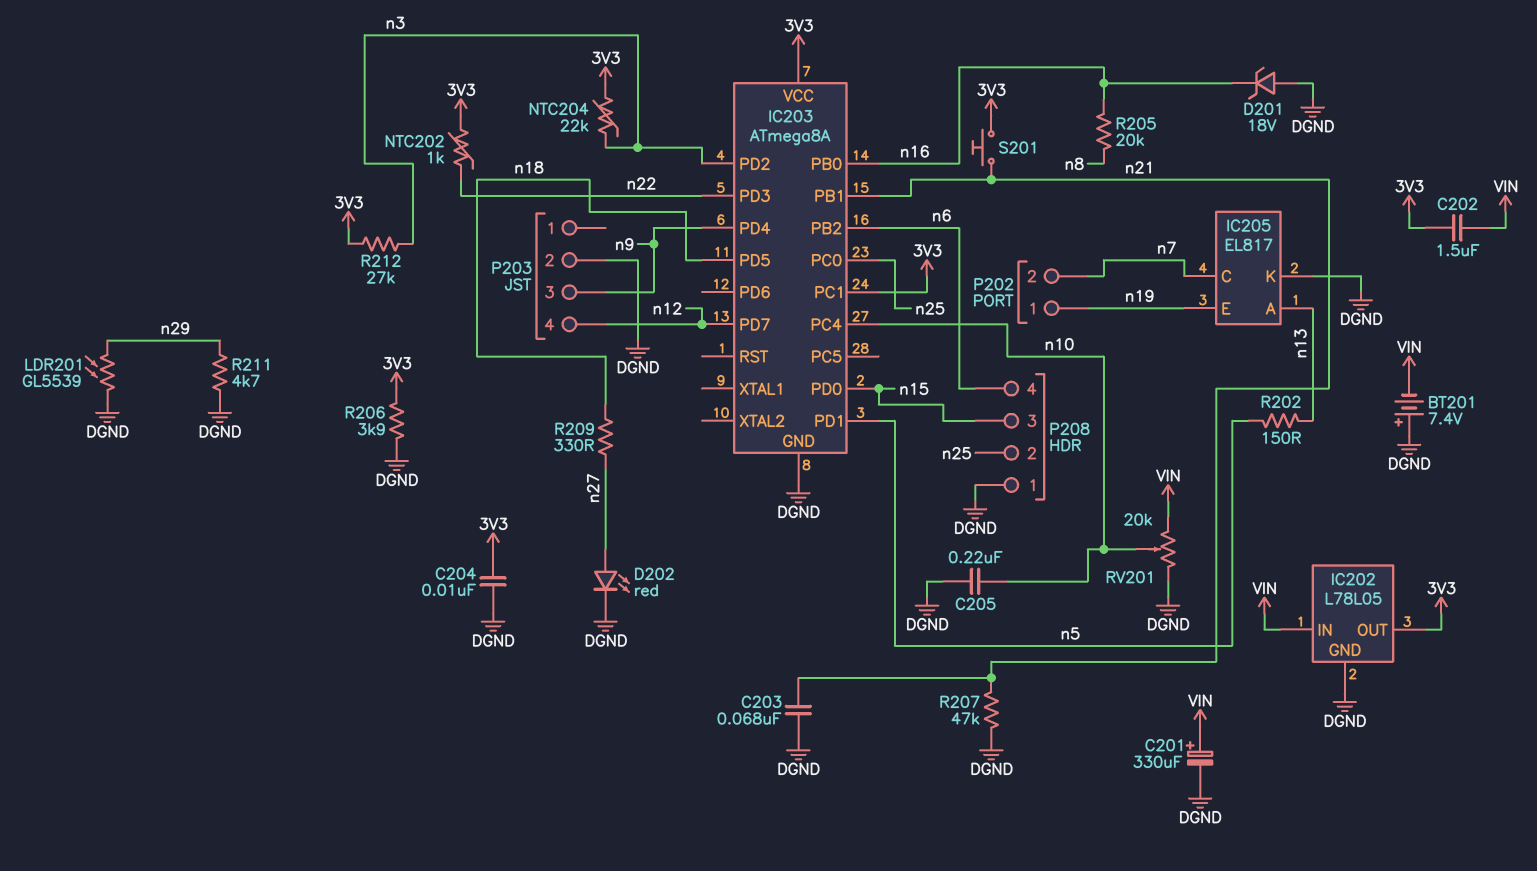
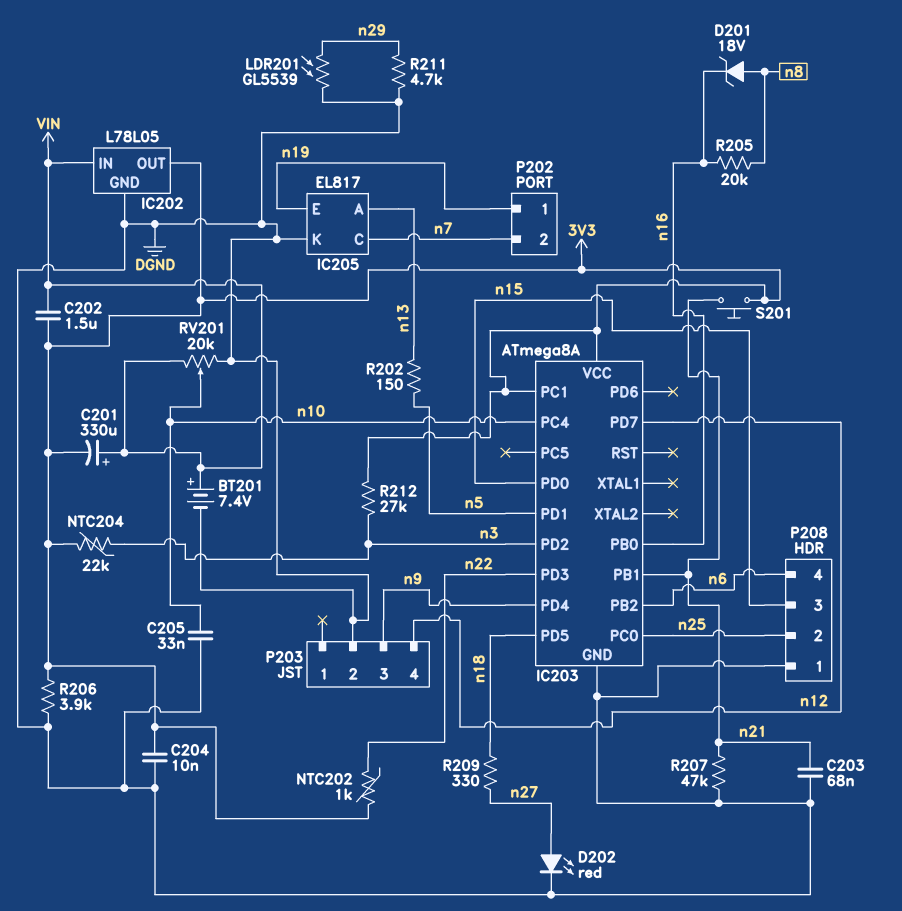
BT201: 7.4V (plus DGND, minus VIN) -> 7.4V (plus VIN, minus DGND)
C201: 330uF (plus VIN, minus DGND) -> 330uF (plus VIN, minus 3V3)
C205: 220nF (DGND, n10) -> 33nF (DGND, n10)
D201: zener 18V (A DGND, K n16) -> zener 18V (A n8, K n16)

